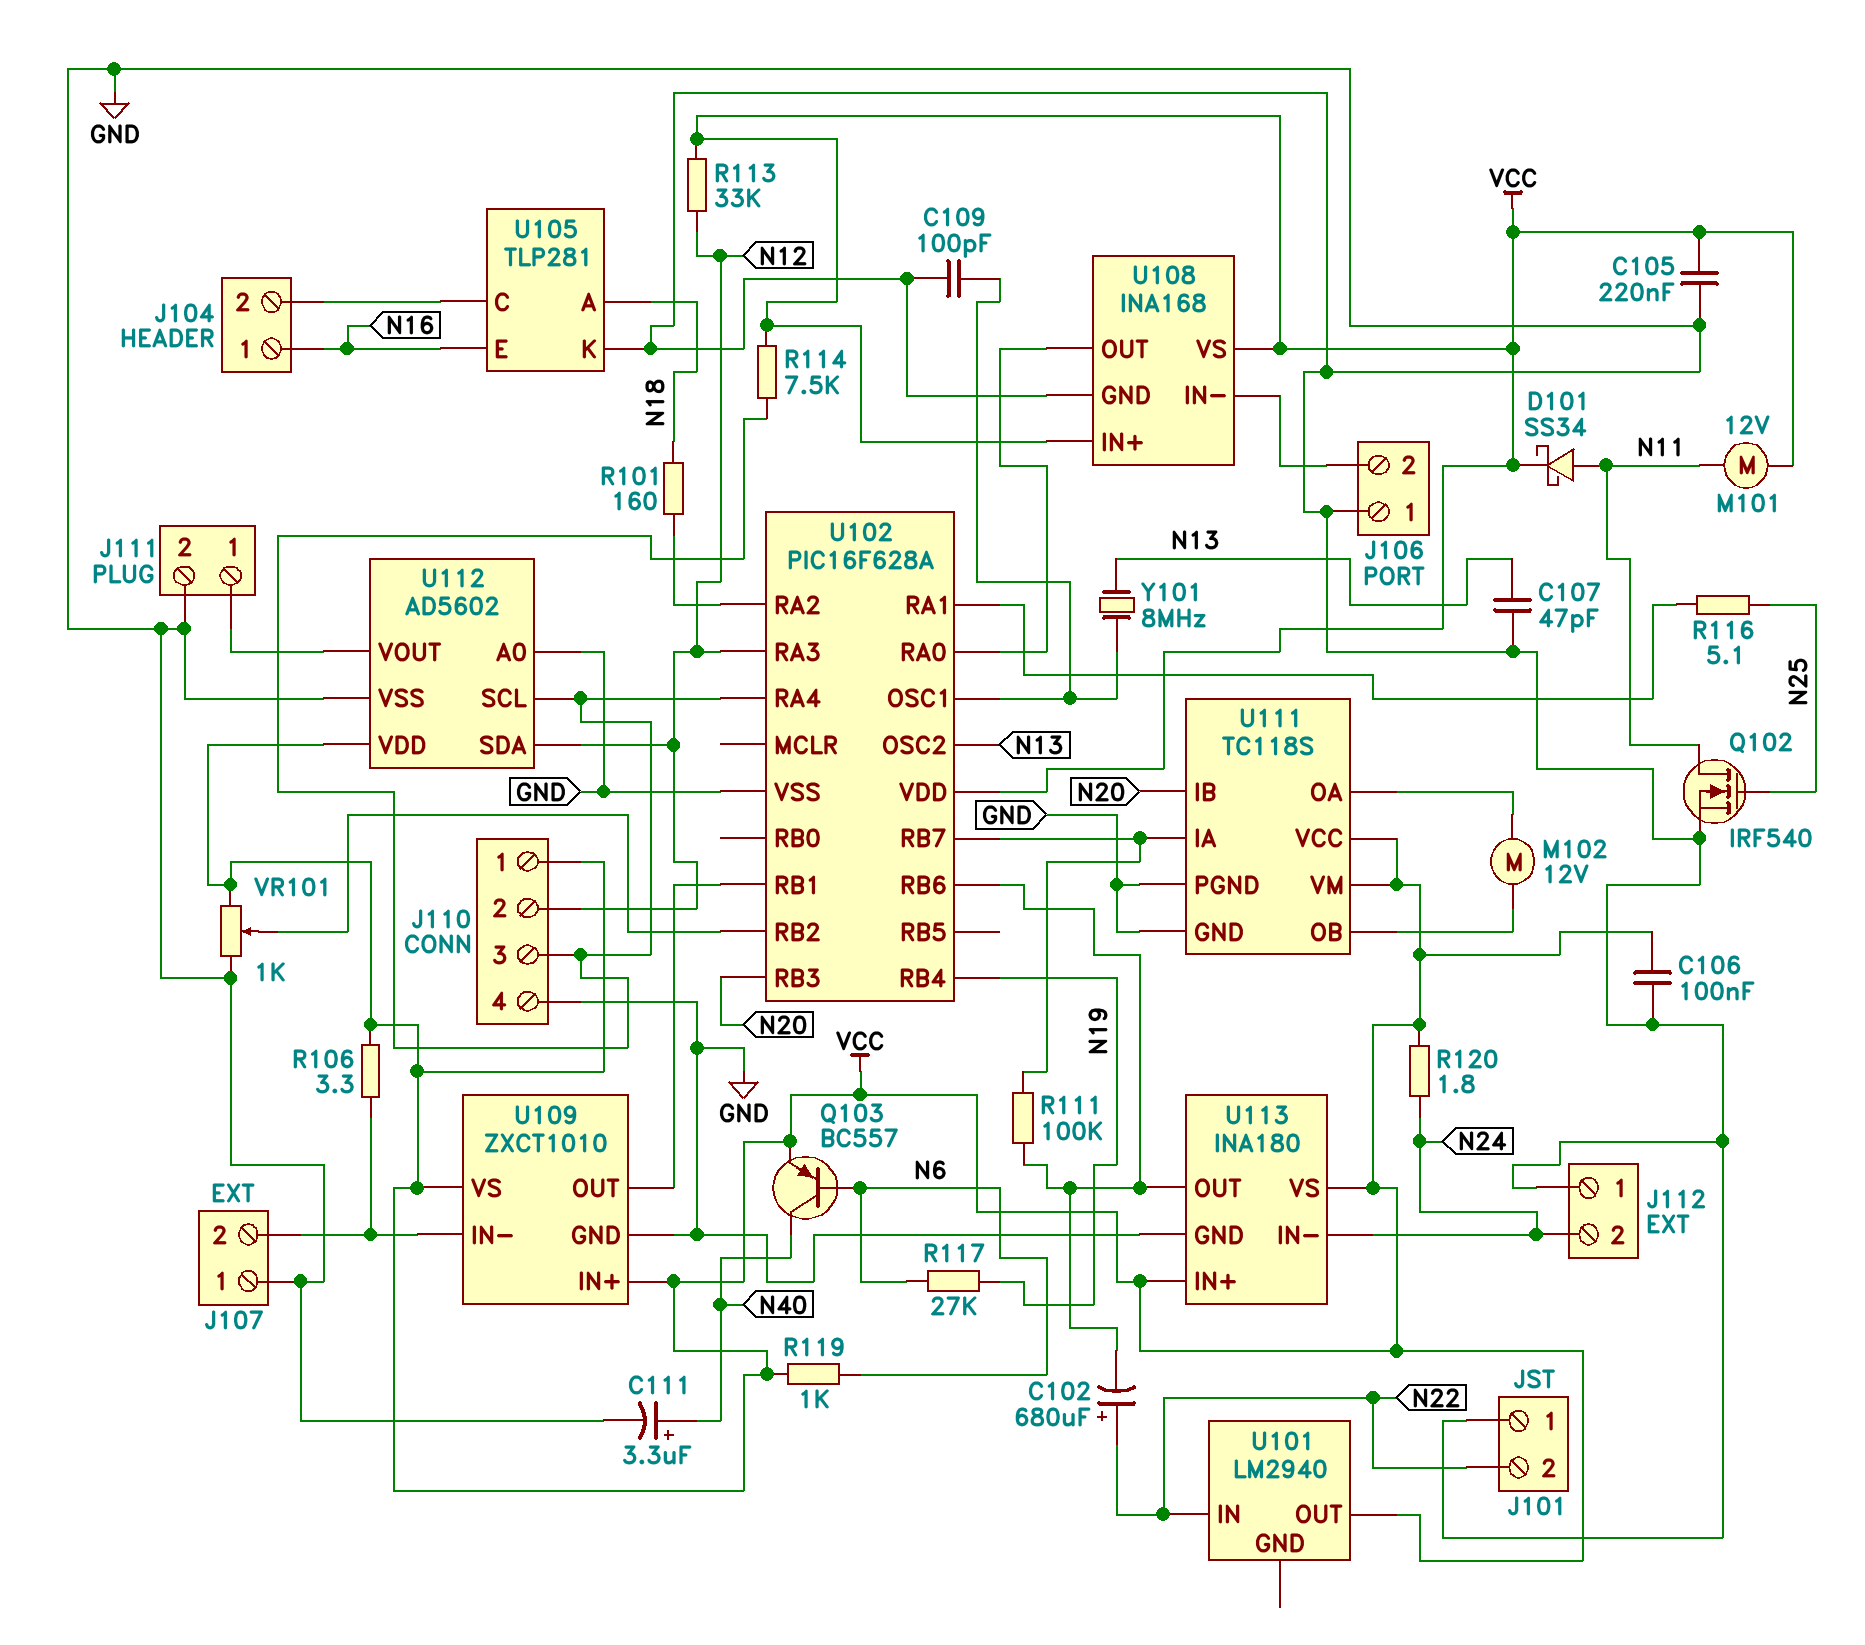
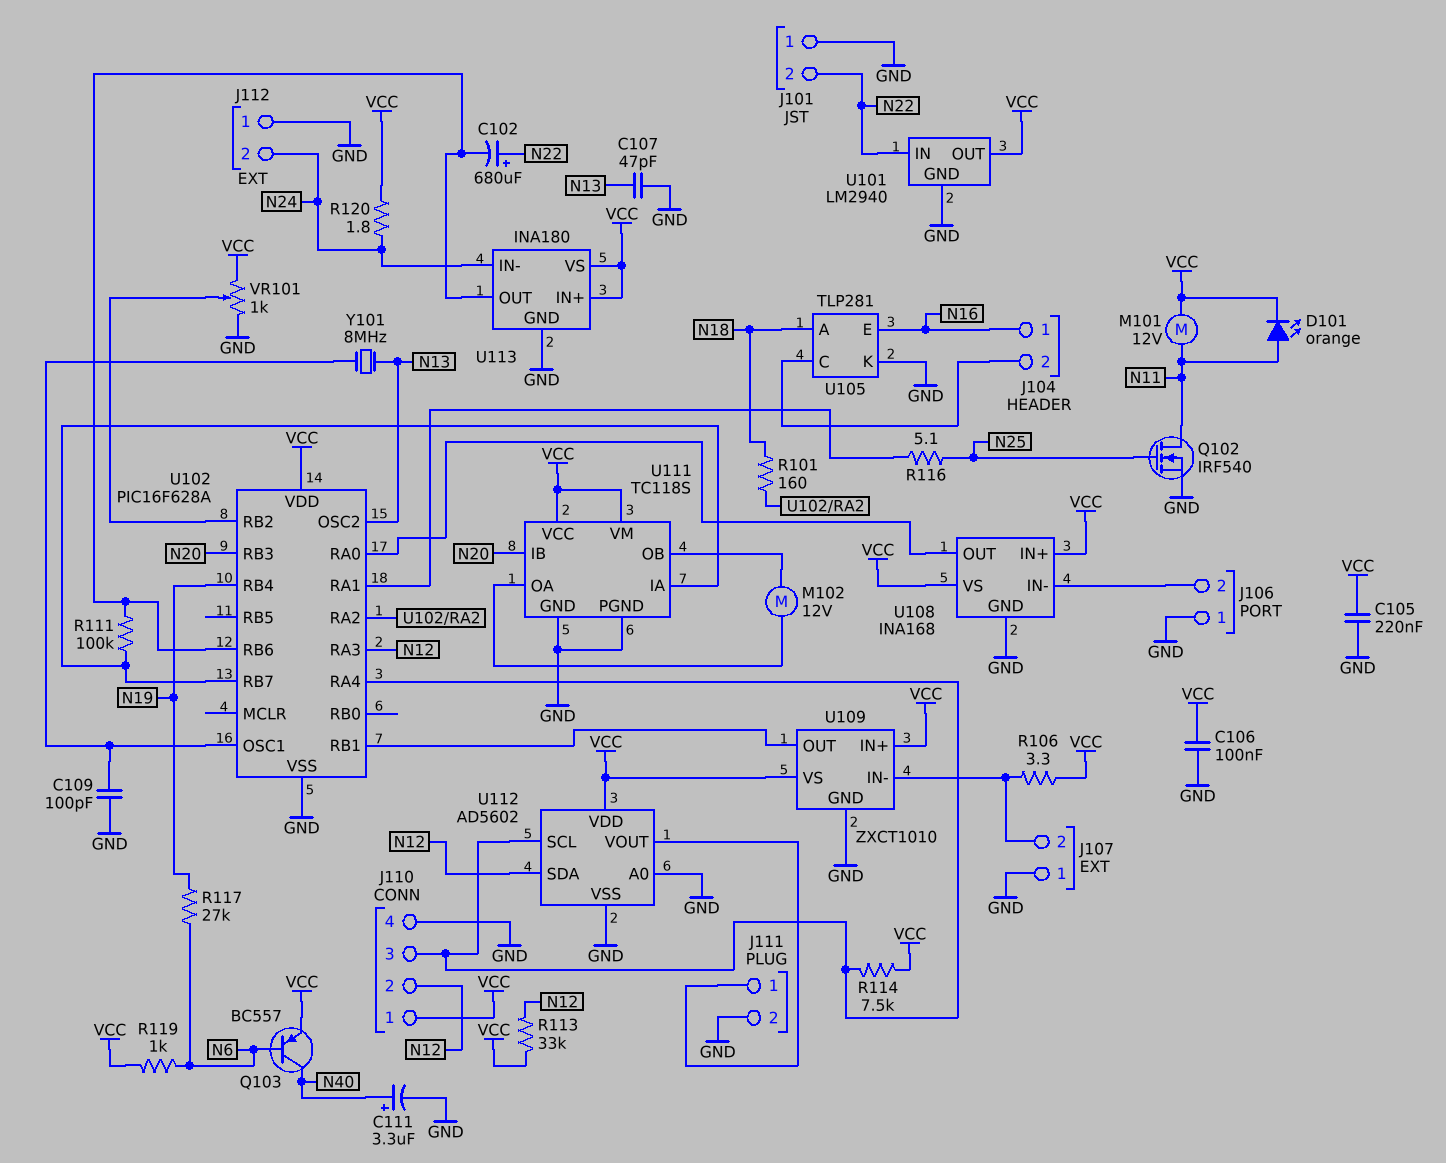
D101: schottky SS34 (A N11, K VCC) -> LED orange (A N11, K VCC)
U101 pin GND: none -> GND

